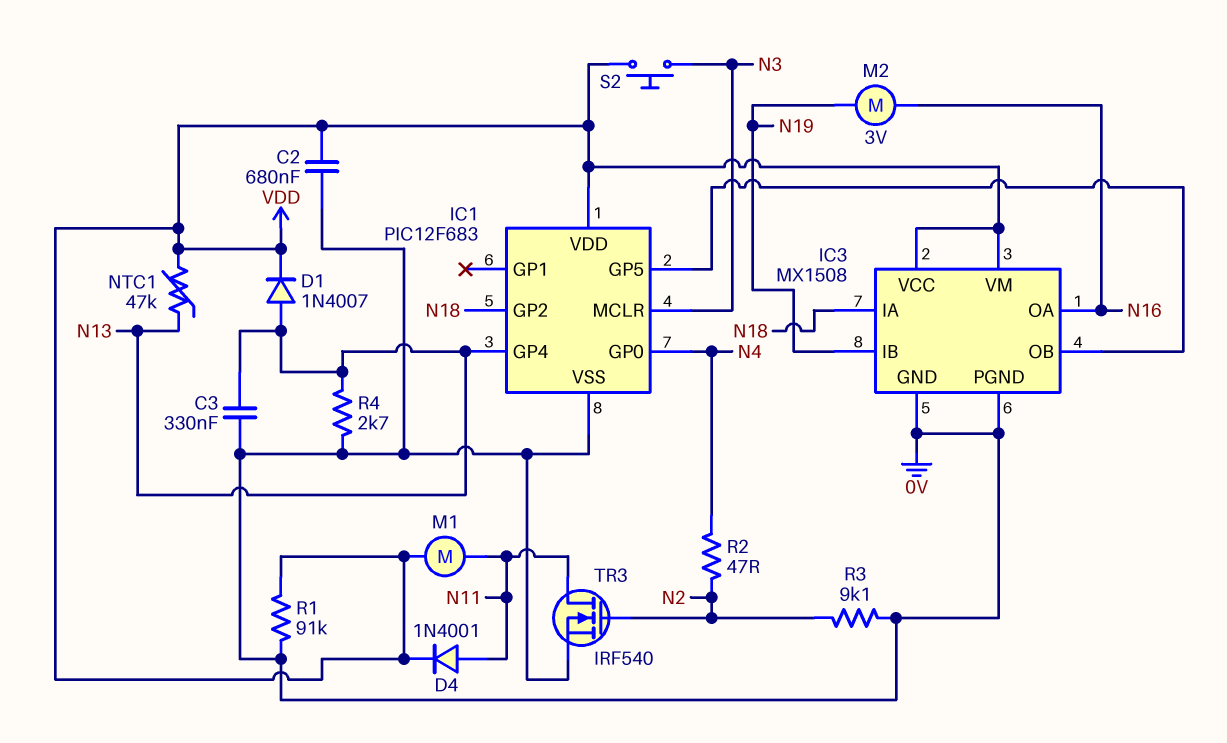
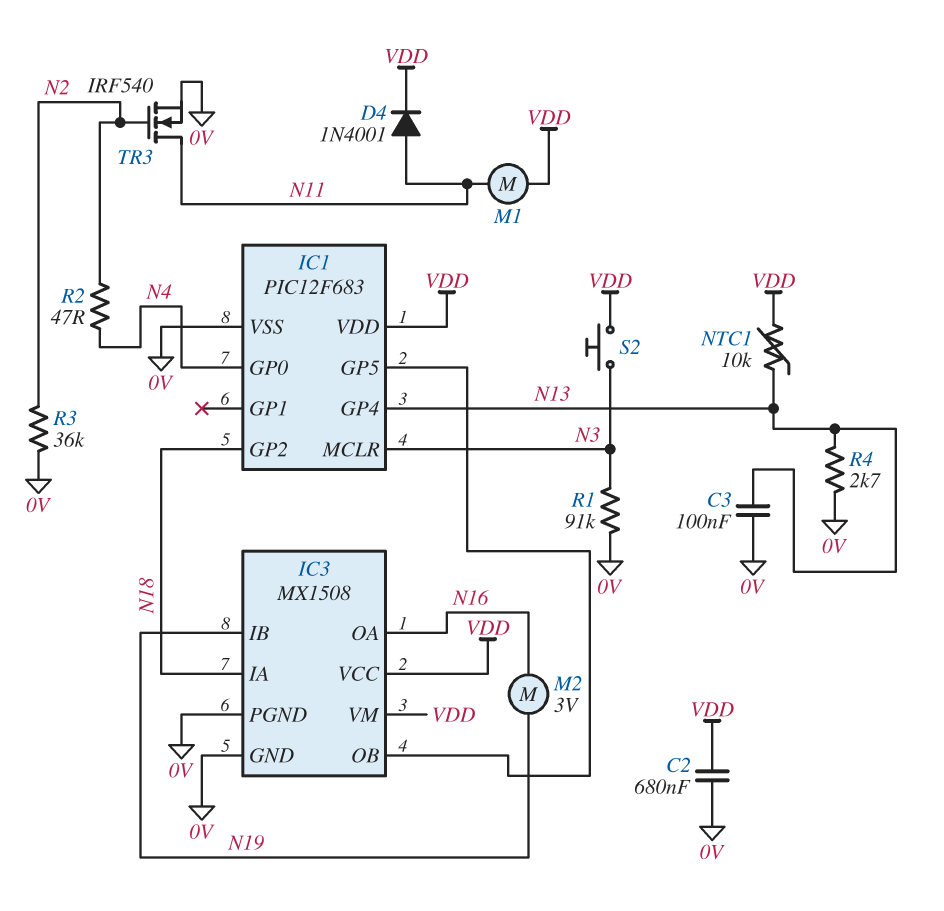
C3: 330nF (0V, N13) -> 100nF (0V, N13)
D1: diode 1N4007 (A N13, K VDD) -> none
NTC1: 47k (N13, VDD) -> 10k (N13, VDD)
R1: 91k (0V, VDD) -> 91k (0V, N3)
R3: 9.1k (0V, N2) -> 36k (0V, N2)

